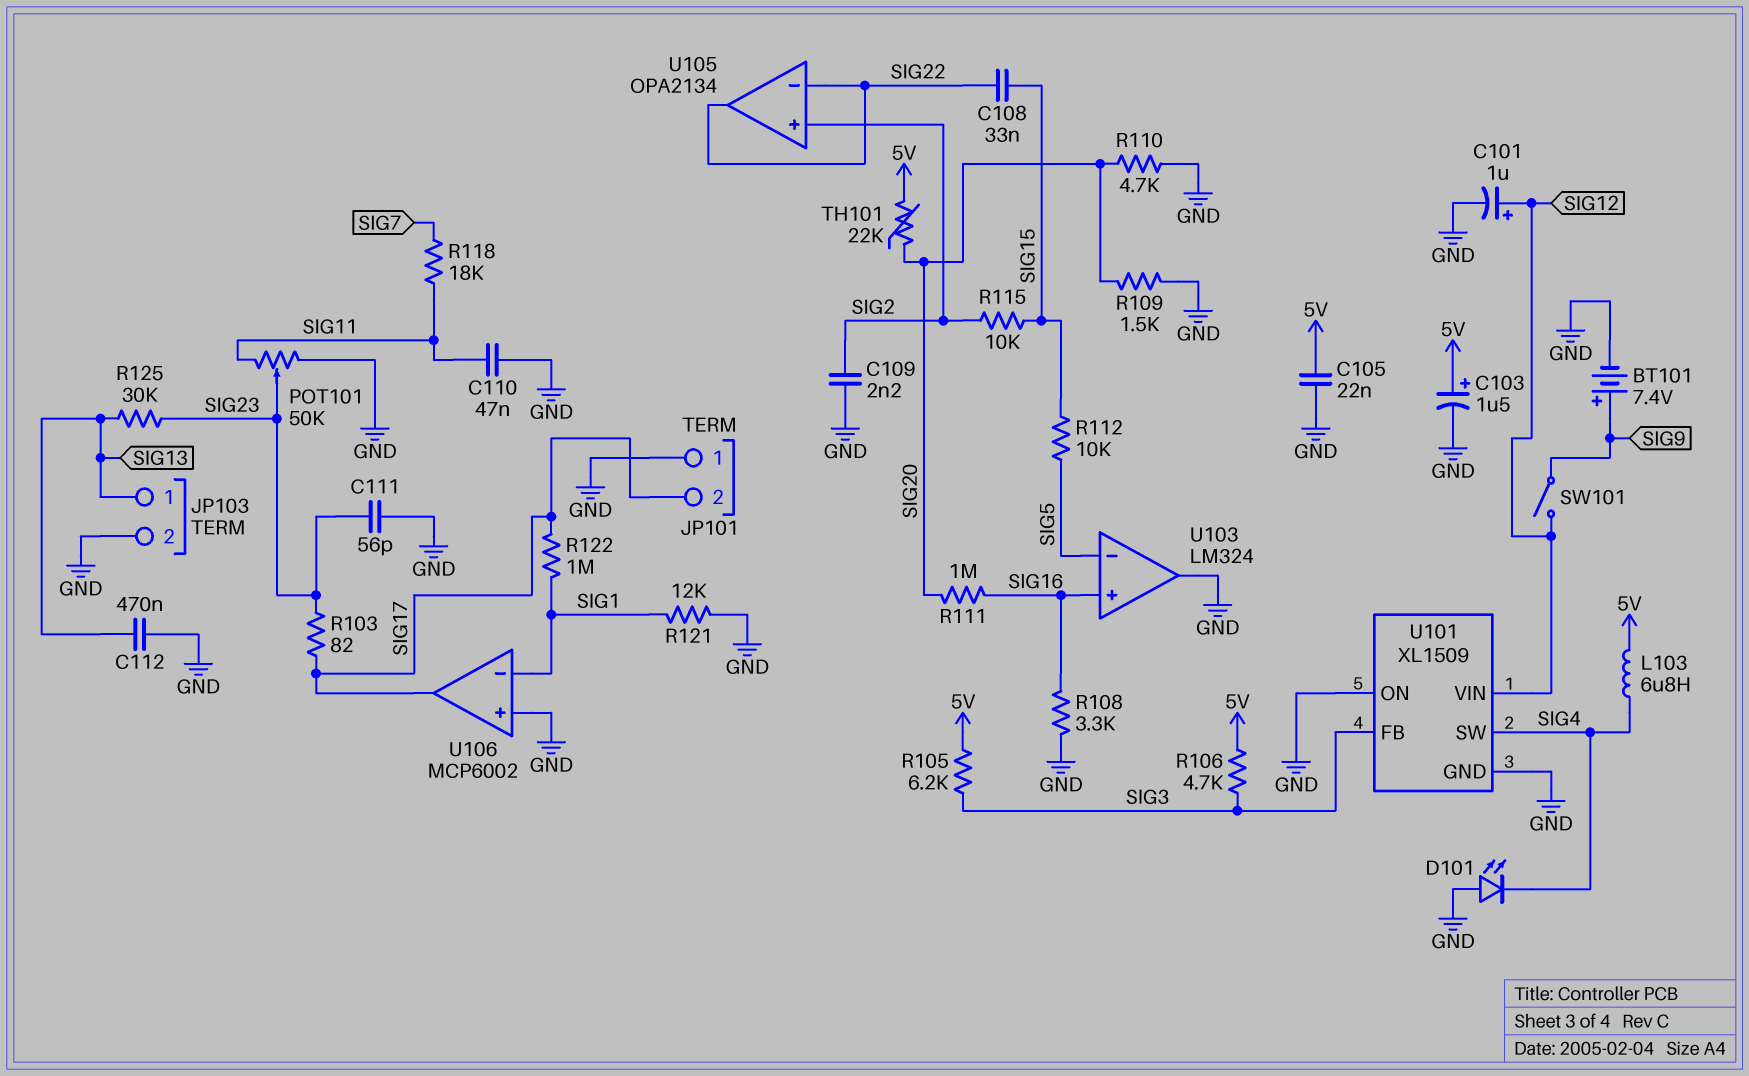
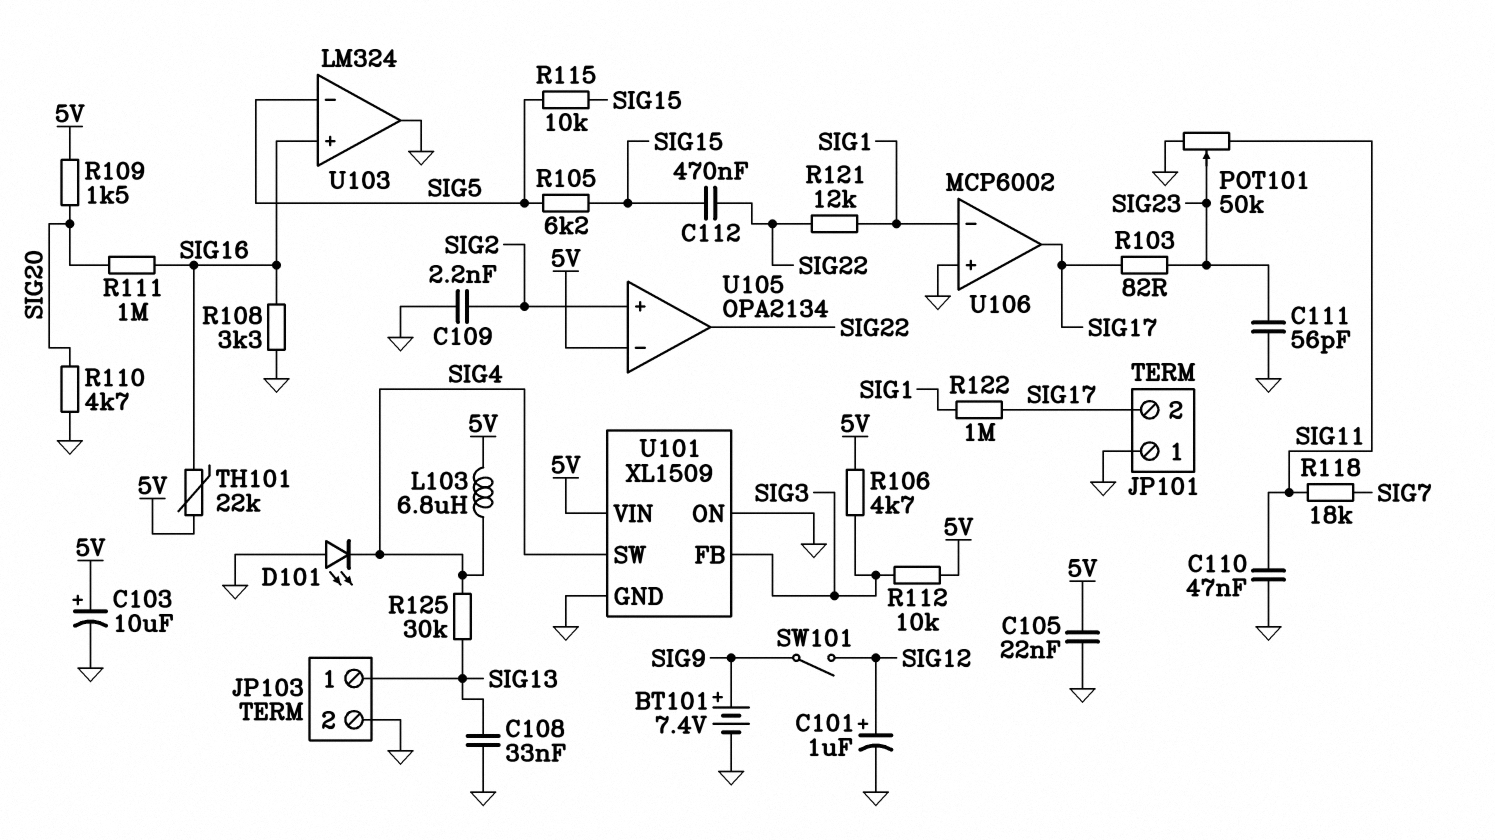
C103: 1.5uF (plus 5V, minus GND) -> 10uF (plus 5V, minus GND)
C108: 33nF (SIG15, SIG22) -> 33nF (GND, SIG13)
C112: 470nF (GND, SIG13) -> 470nF (SIG15, SIG22)
R105: 6.2k (5V, SIG3) -> 6.2k (SIG5, SIG15)
R109: 1.5k (GND, SIG20) -> 1.5k (5V, SIG20)
R112: 10k (SIG5, SIG15) -> 10k (5V, SIG3)
R115: 10k (SIG2, SIG15) -> 10k (SIG5, SIG15)
R121: 12k (GND, SIG1) -> 12k (SIG1, SIG22)
R125: 30k (SIG13, SIG23) -> 30k (SIG4, SIG13)
TH101: 22k (5V, SIG20) -> 22k (5V, SIG16)
U101 pin VIN: SIG12 -> 5V
U105 pin in-: SIG22 -> 5V

